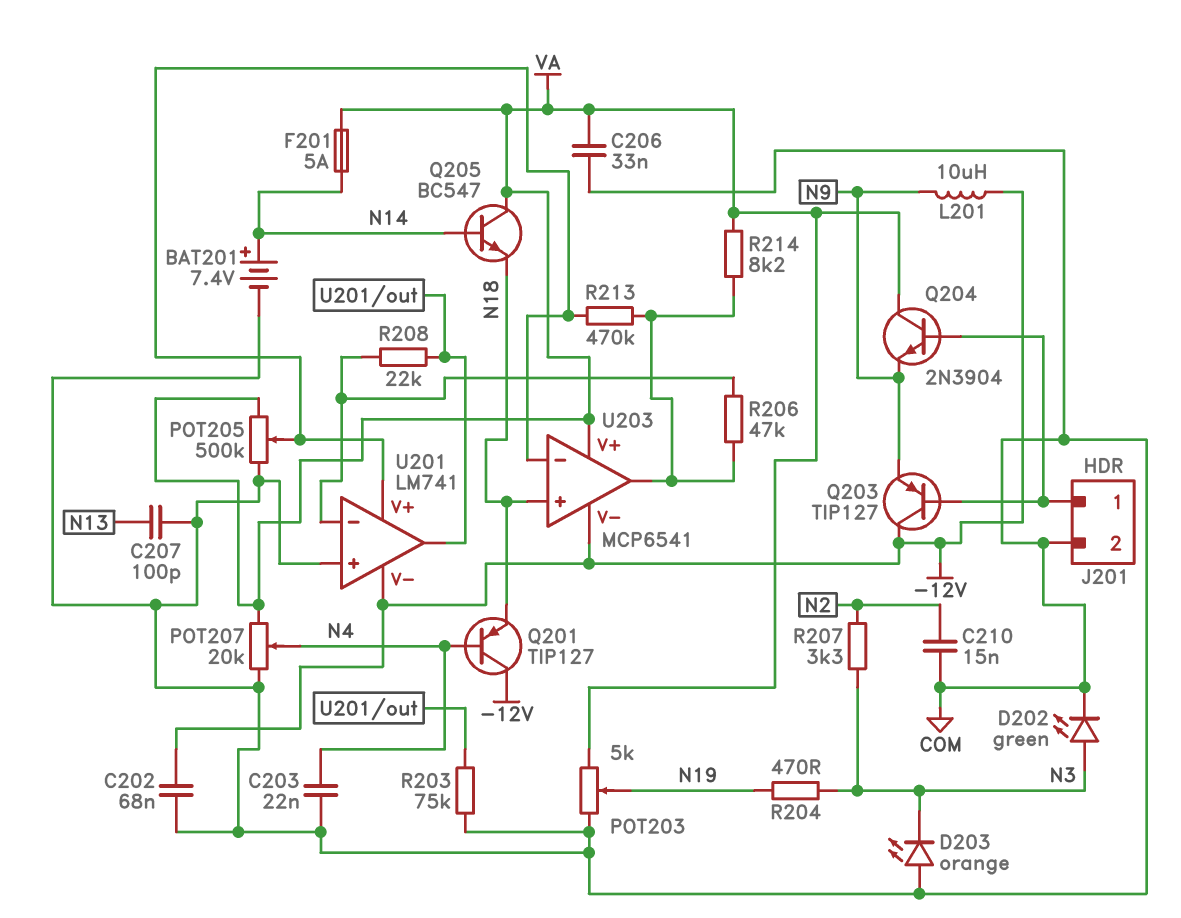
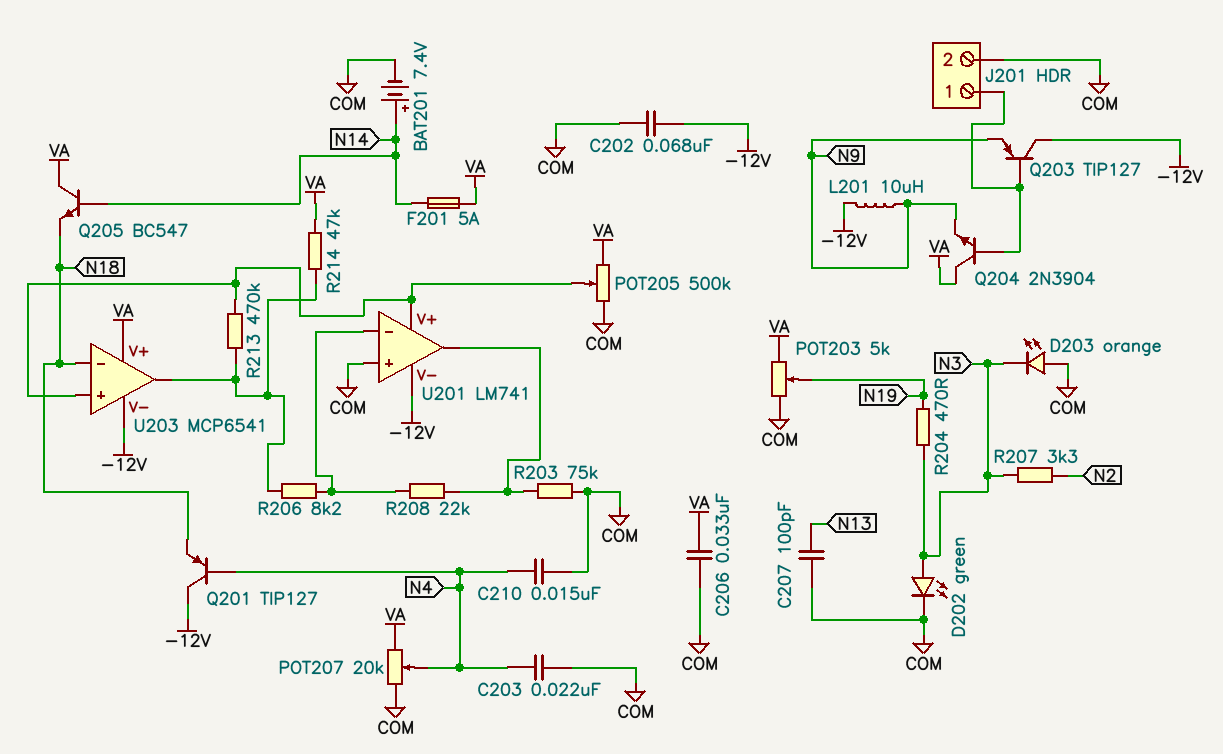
C210: 15nF (COM, N2) -> 15nF (COM, N4)
R206: 47k (U201/in-, U203/out) -> 8.2k (U201/in-, U203/out)
R214: 8.2k (U203/out, VA) -> 47k (U203/out, VA)
U203 pin in+: N18 -> U201/V+
U203 pin in-: U201/V+ -> N18

